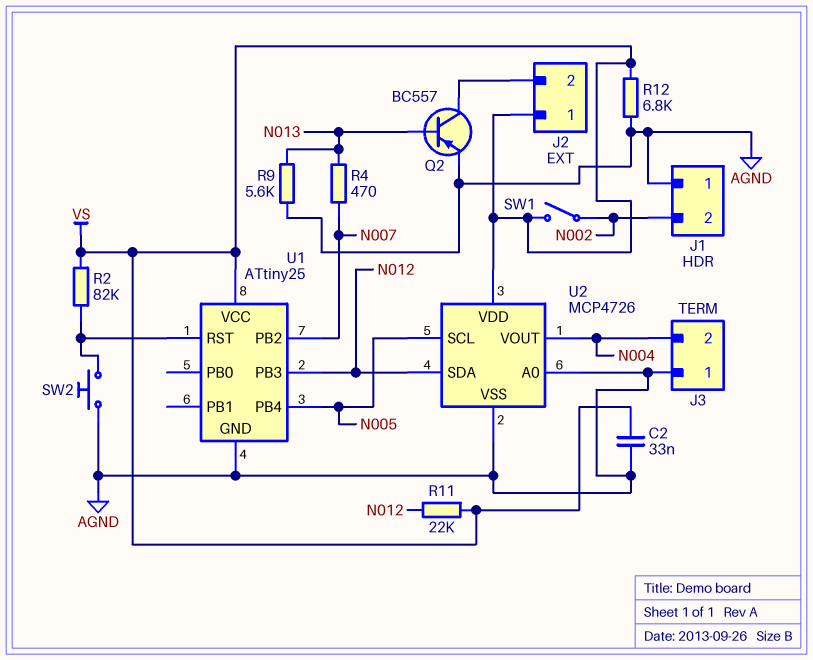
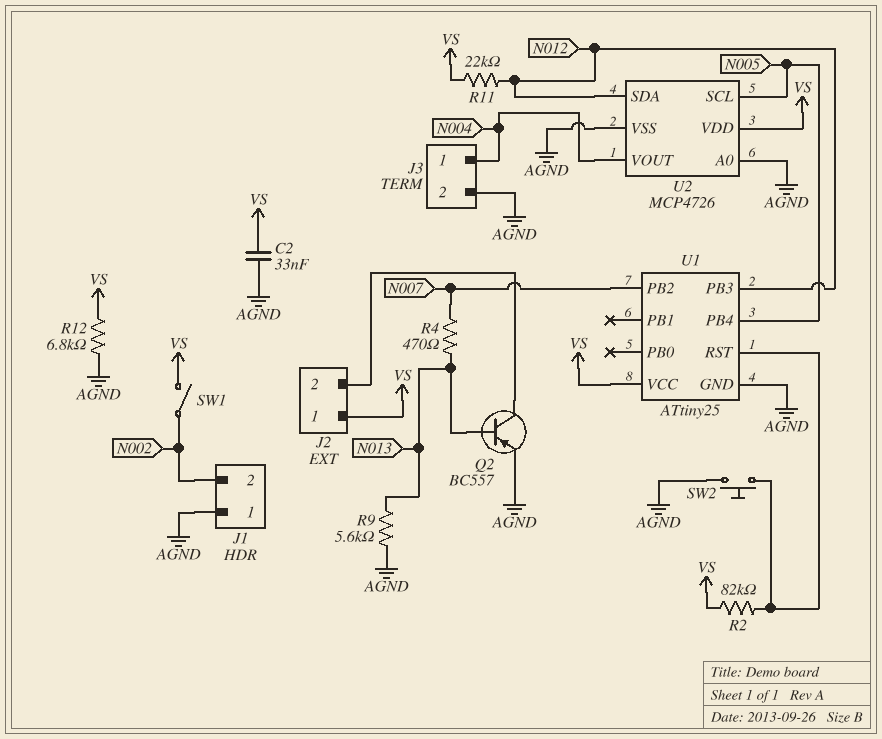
J3 pin 1: AGND -> N004
J3 pin 2: N004 -> AGND

